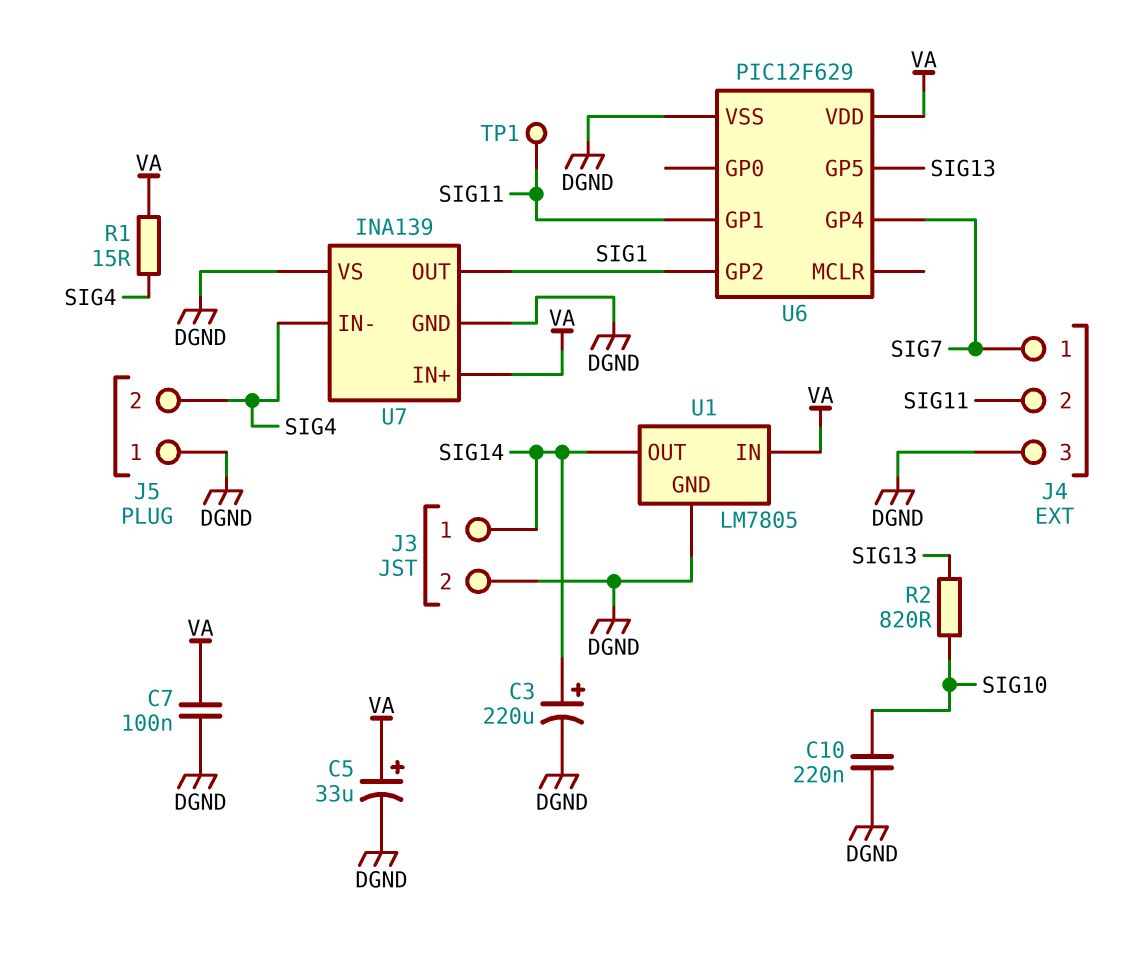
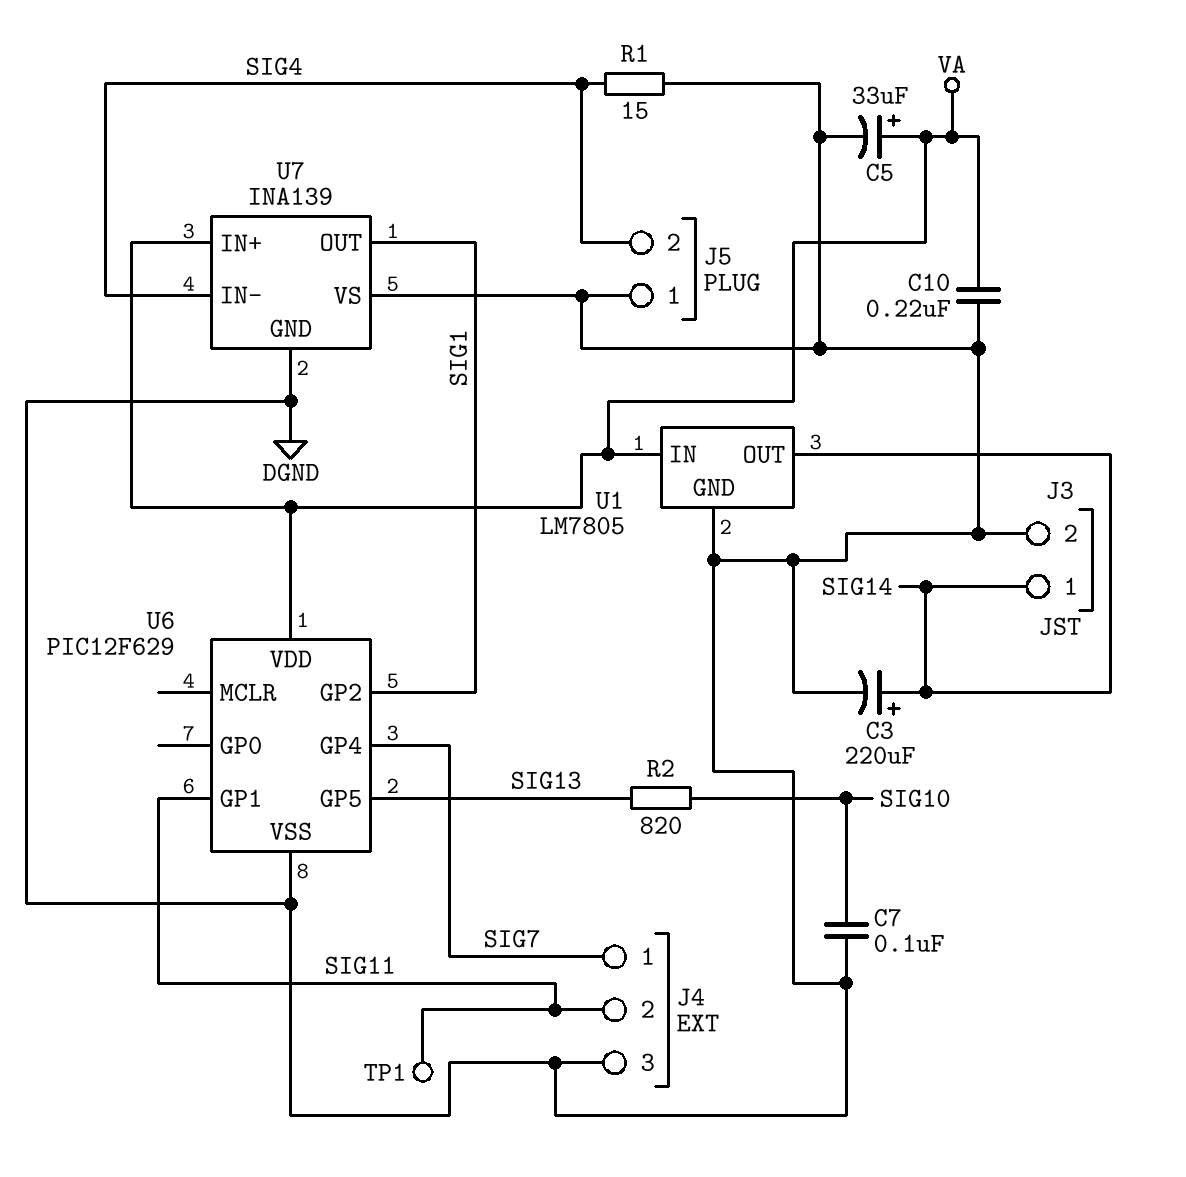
C7: 100nF (DGND, VA) -> 100nF (DGND, SIG10)
C10: 220nF (DGND, SIG10) -> 220nF (DGND, VA)
R1: 15 (SIG4, VA) -> 15 (DGND, SIG4)

